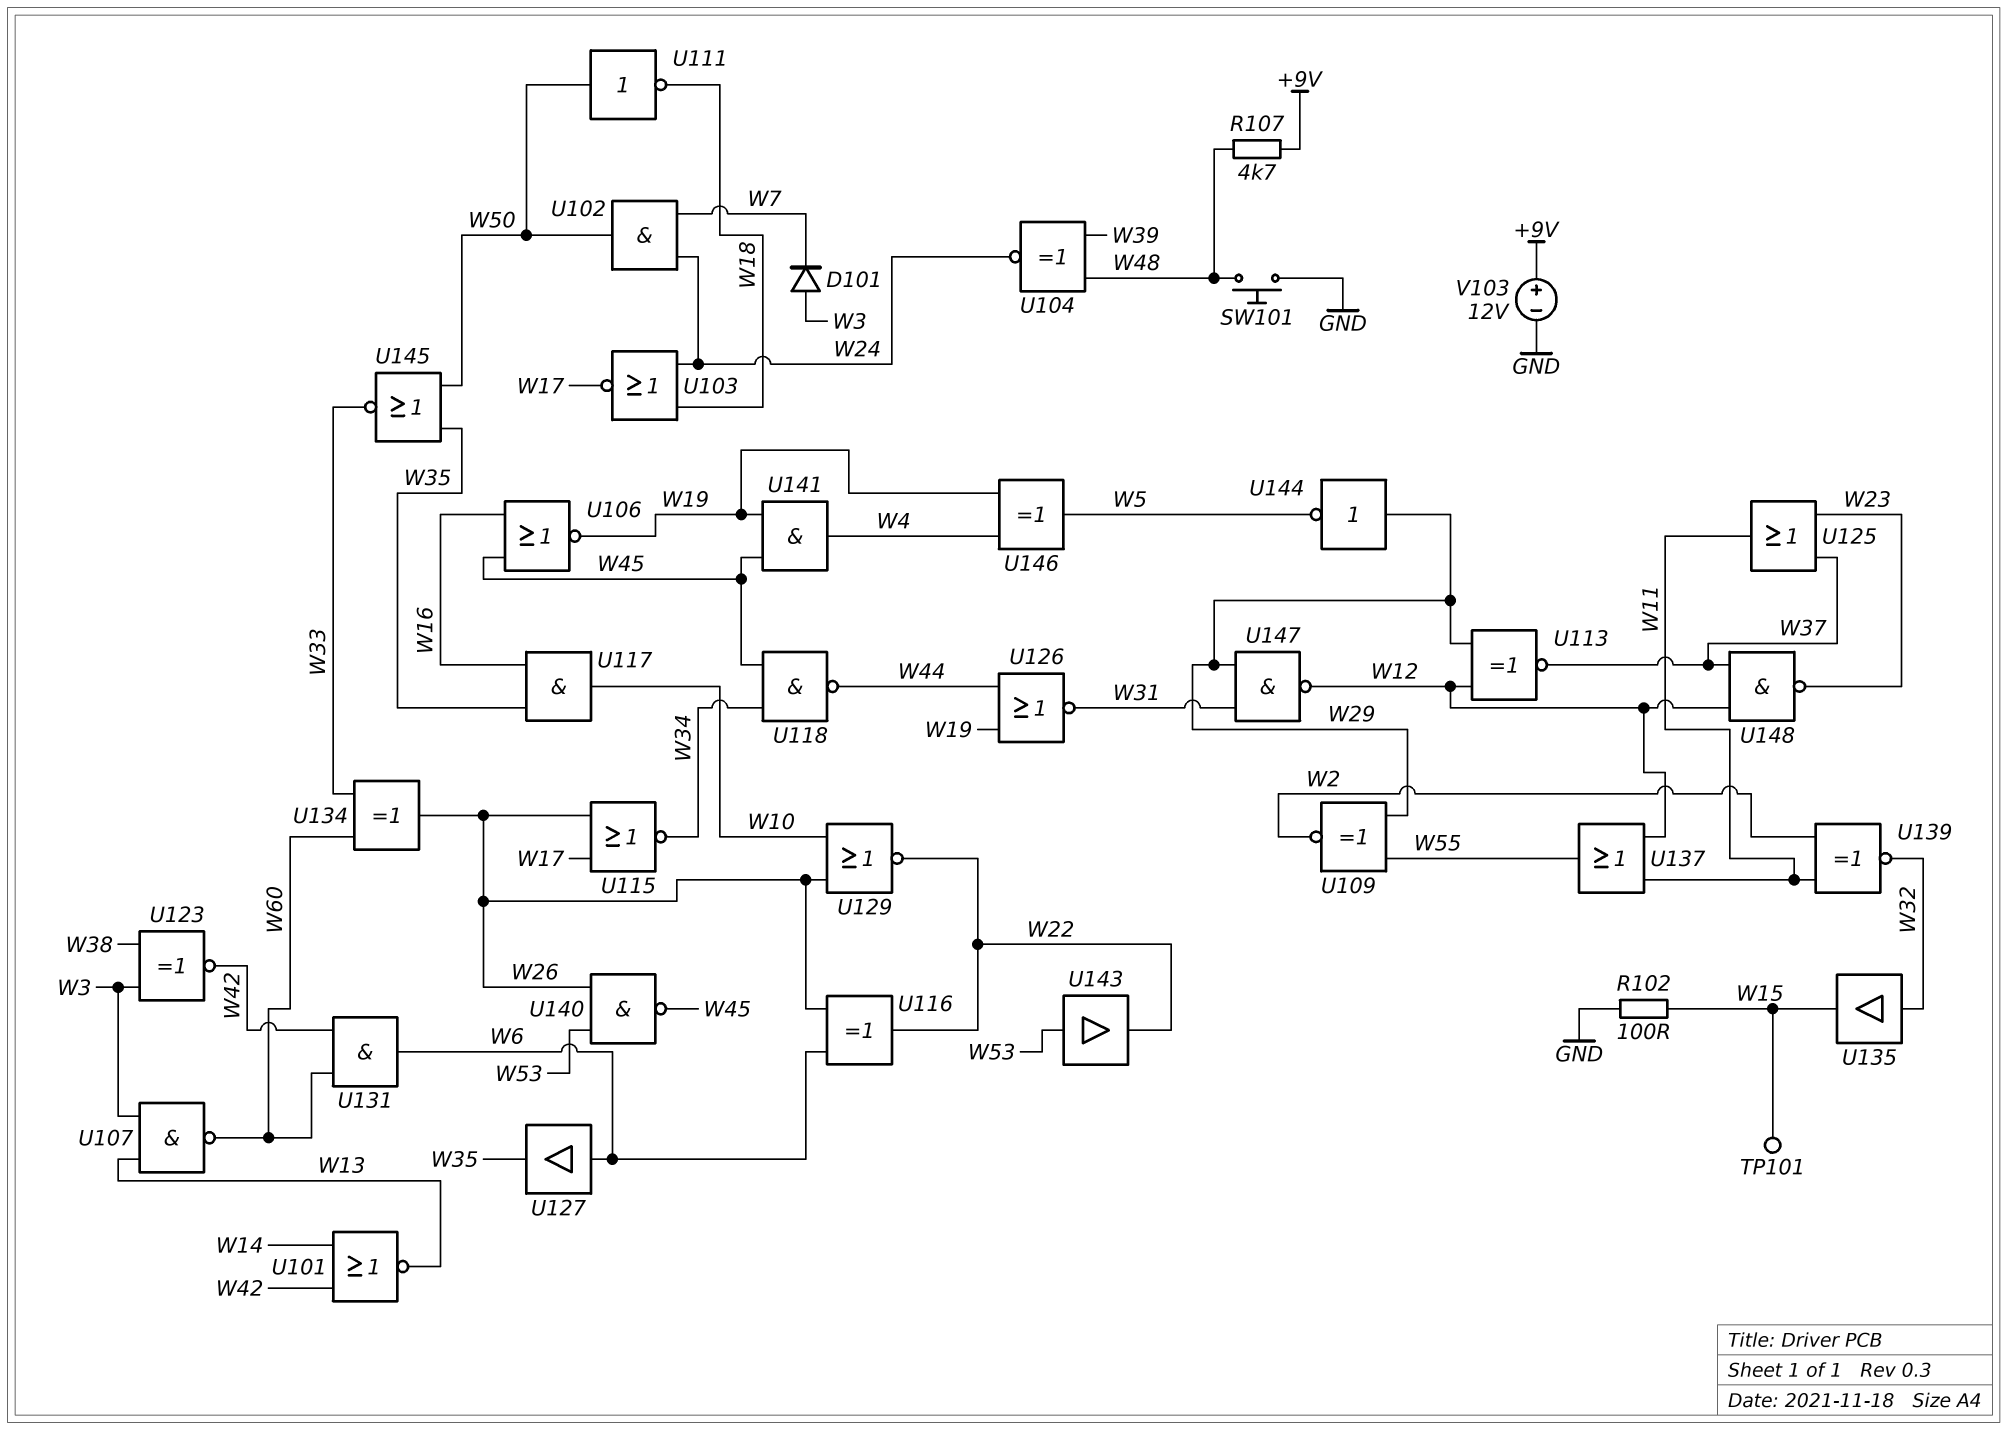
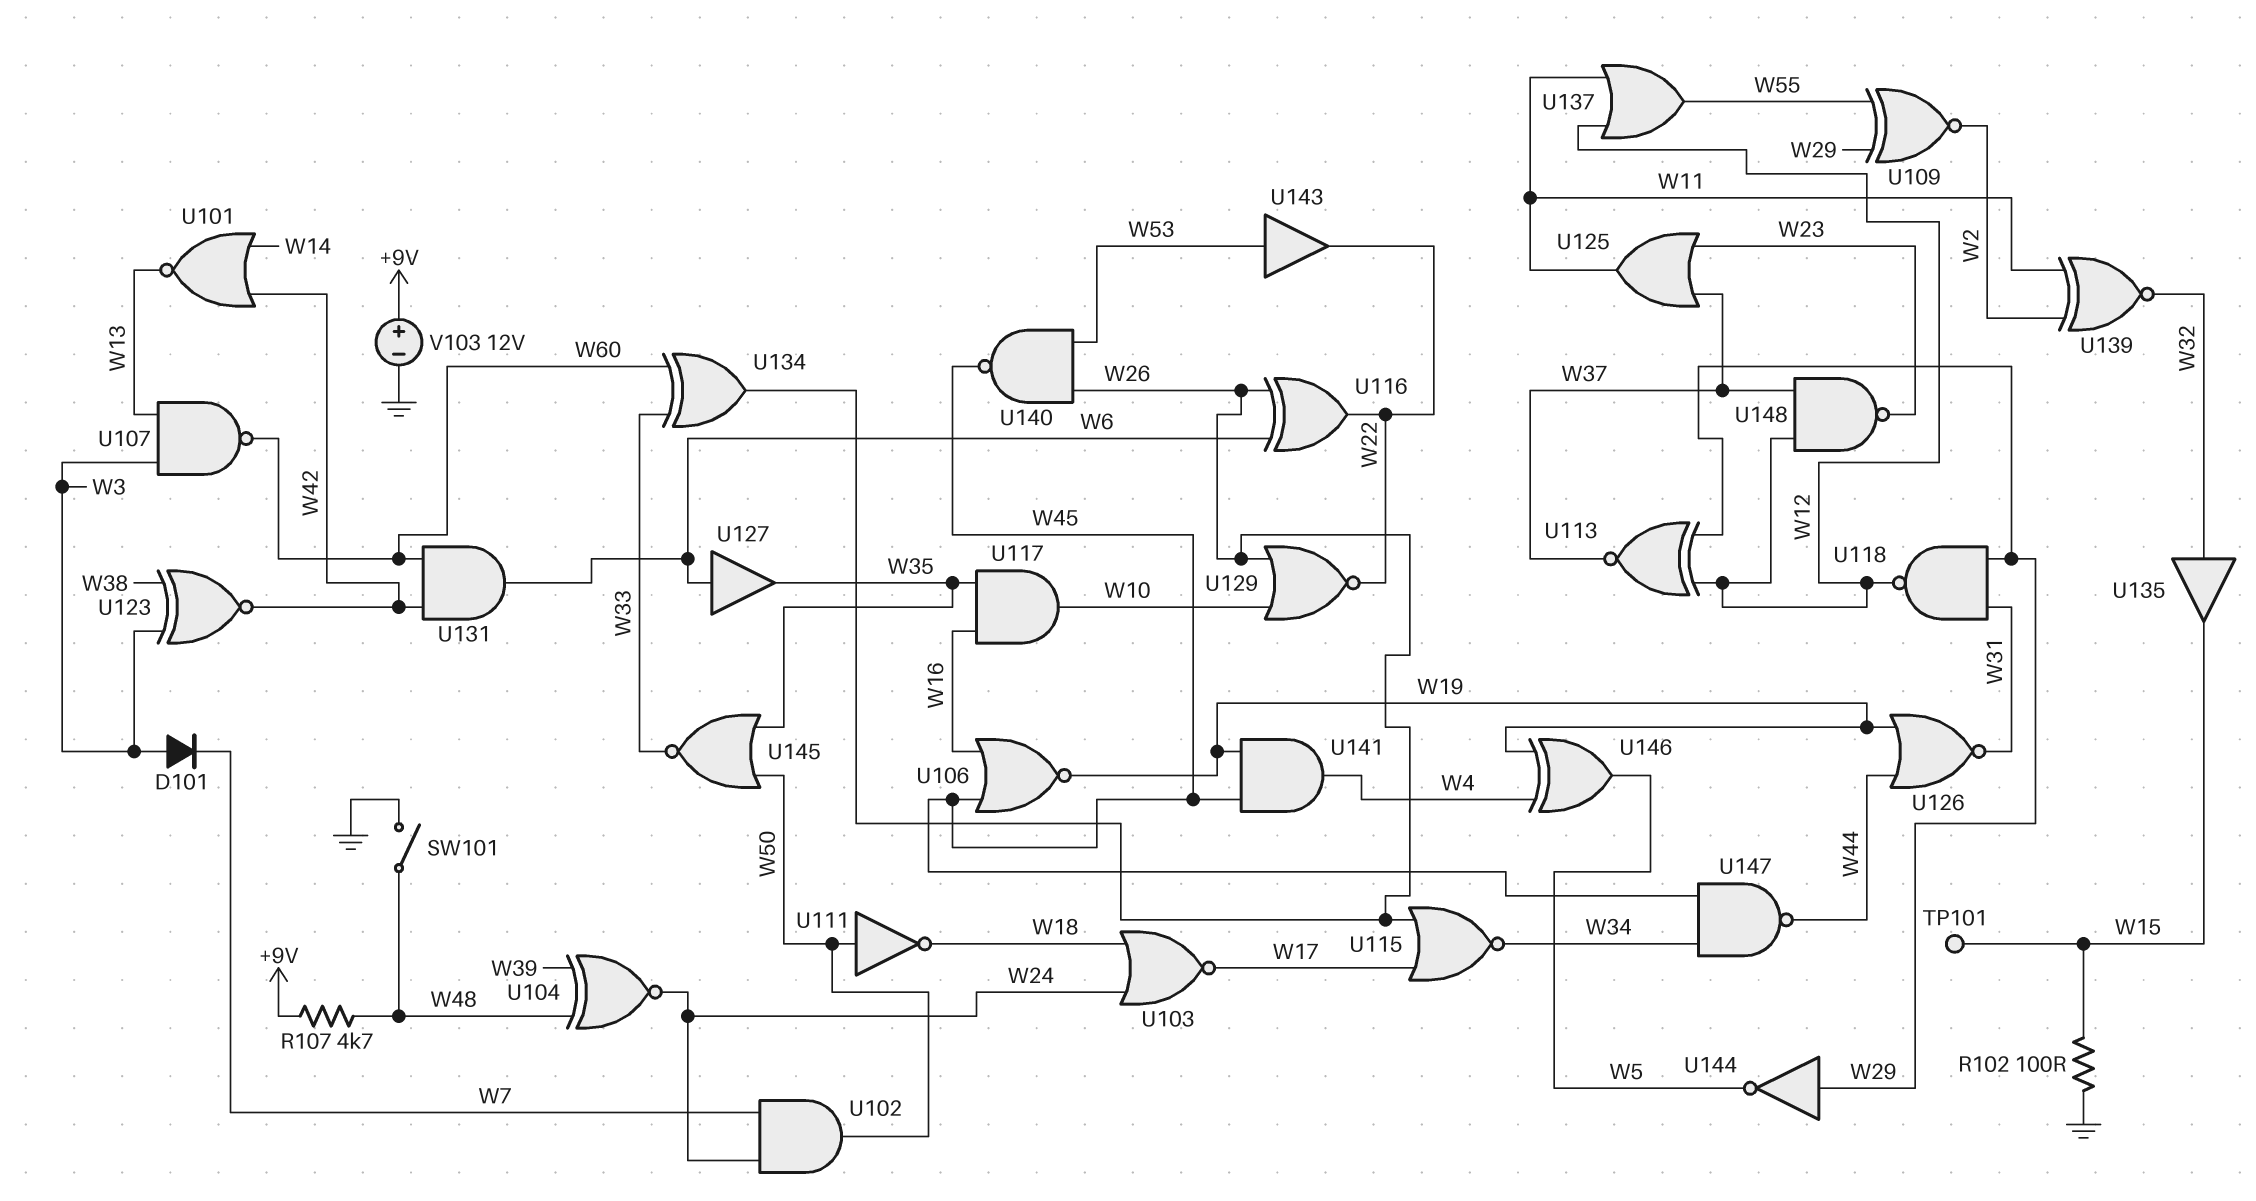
SW101: button (GND, W48) -> switch (GND, W48)
U118: NAND (in W34, in W45, out W44) -> NAND (in W29, in W31, out W12)
U147: NAND (in W29, in W31, out W12) -> NAND (in W34, in W45, out W44)

